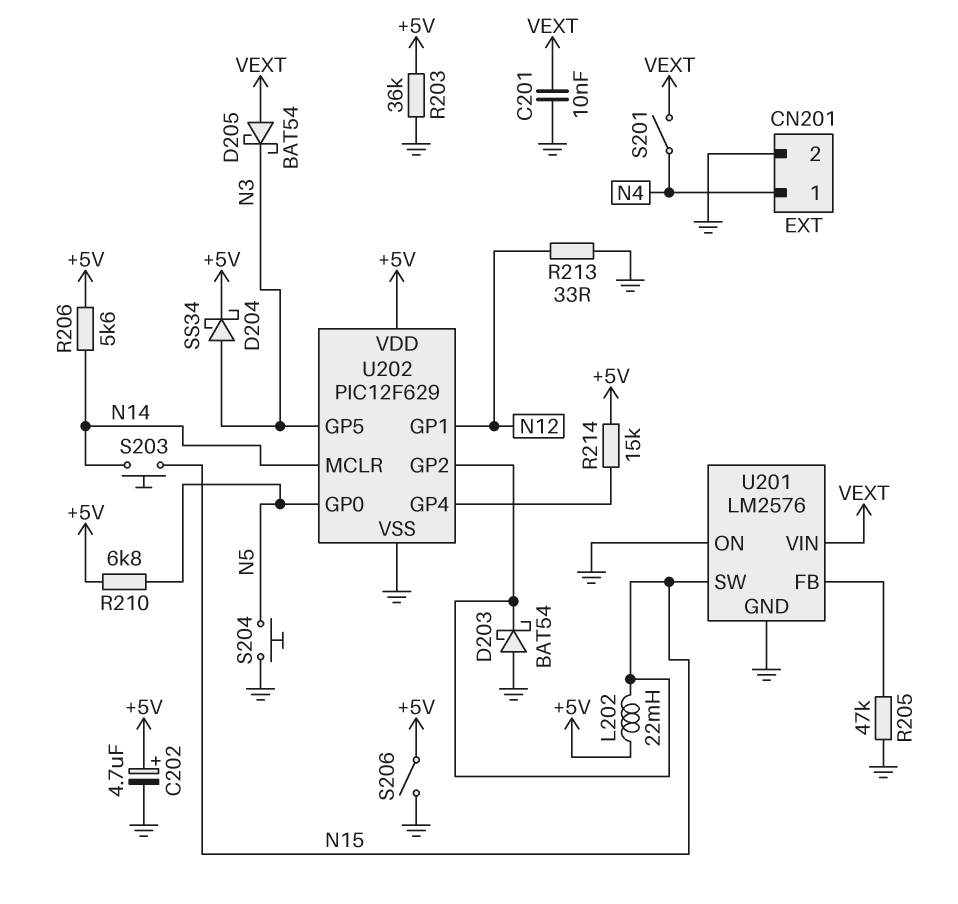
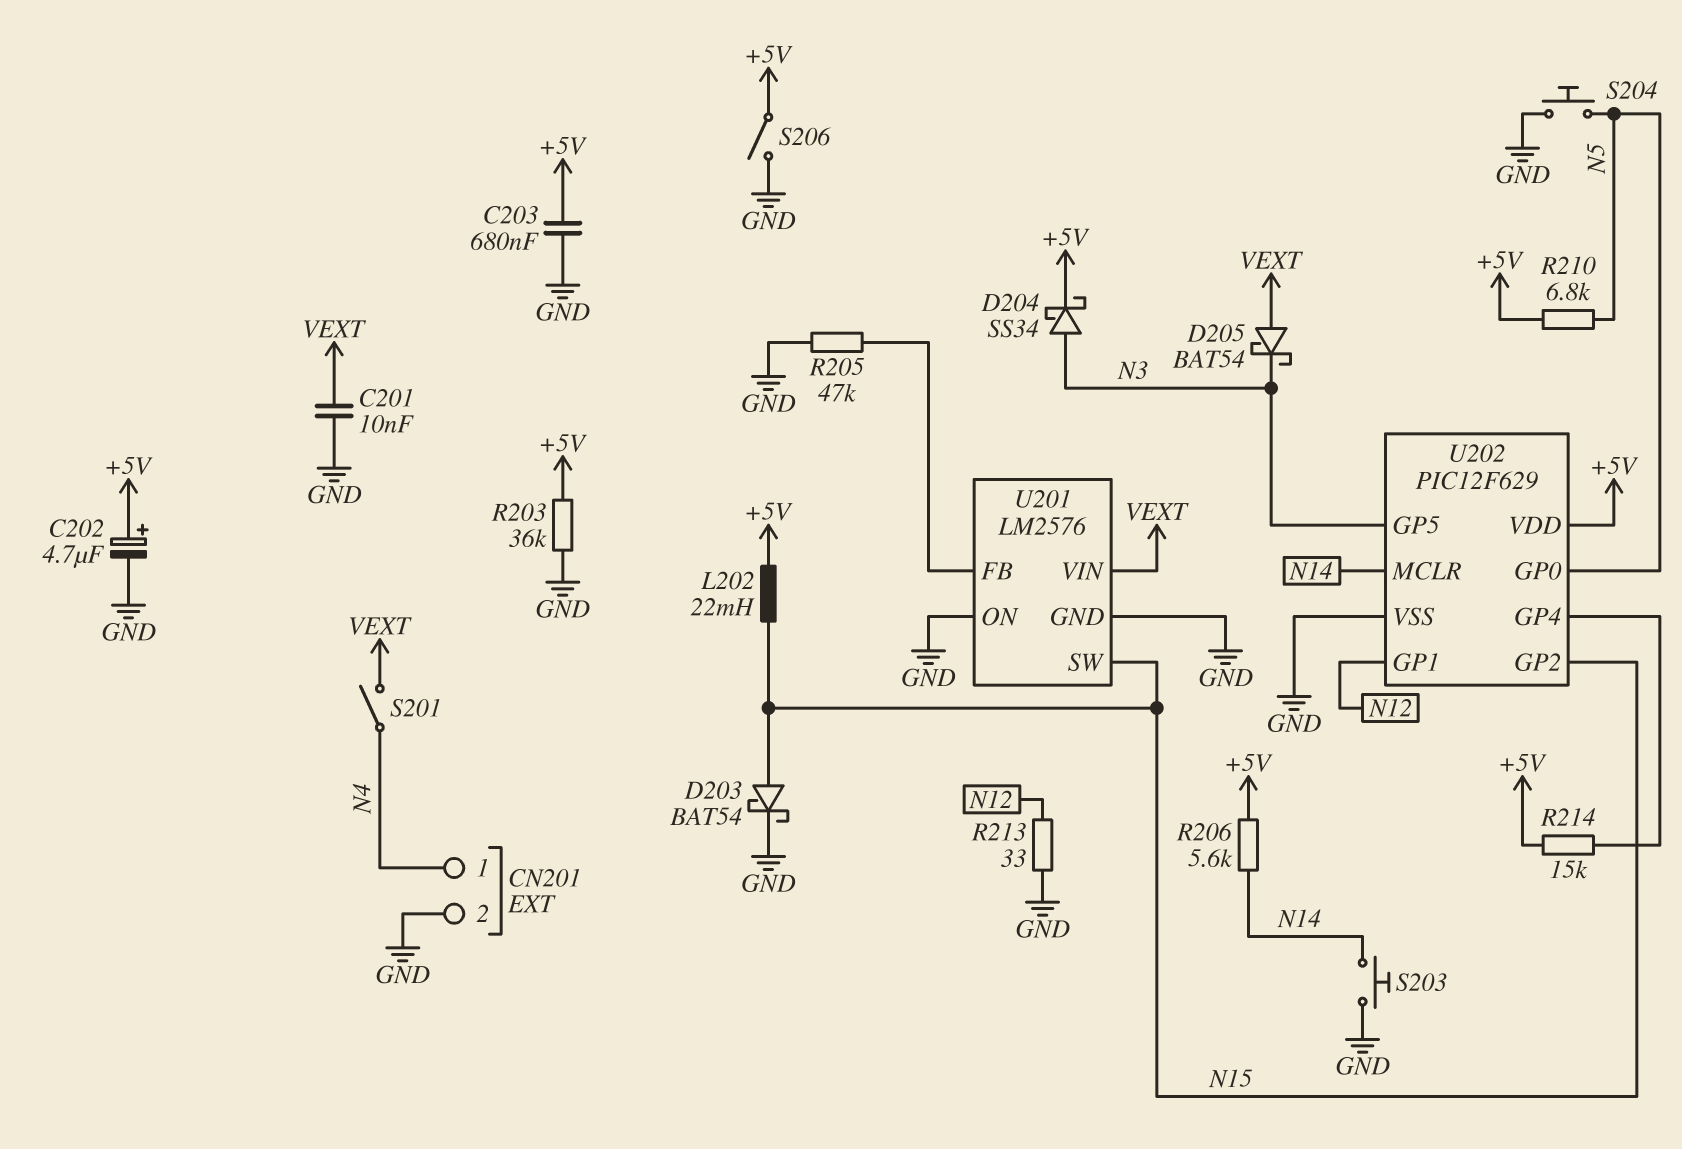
C203: none -> 680nF (+5V, GND)
D203: schottky BAT54 (A GND, K N15) -> schottky BAT54 (A N15, K GND)
S203: button (N14, N15) -> button (GND, N14)

